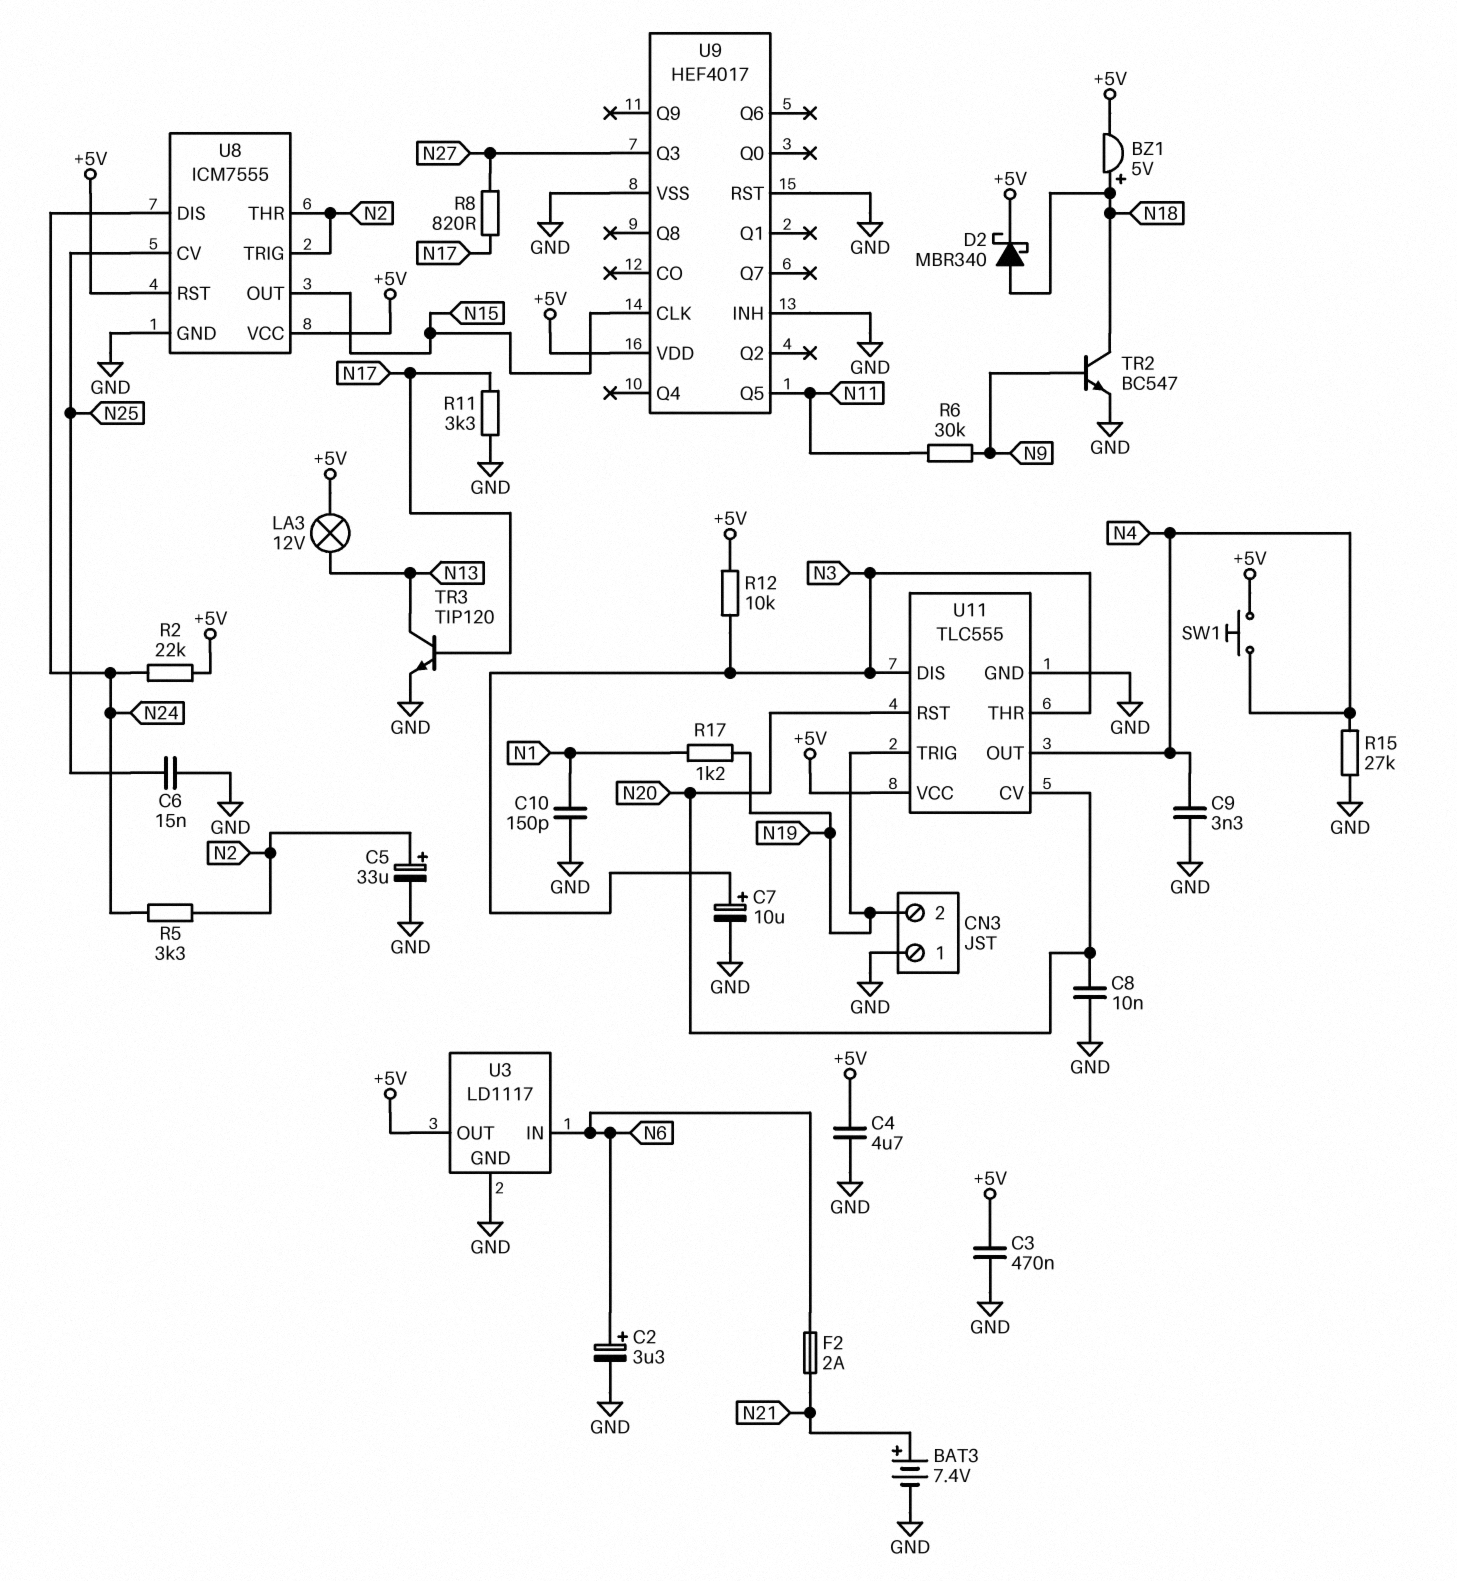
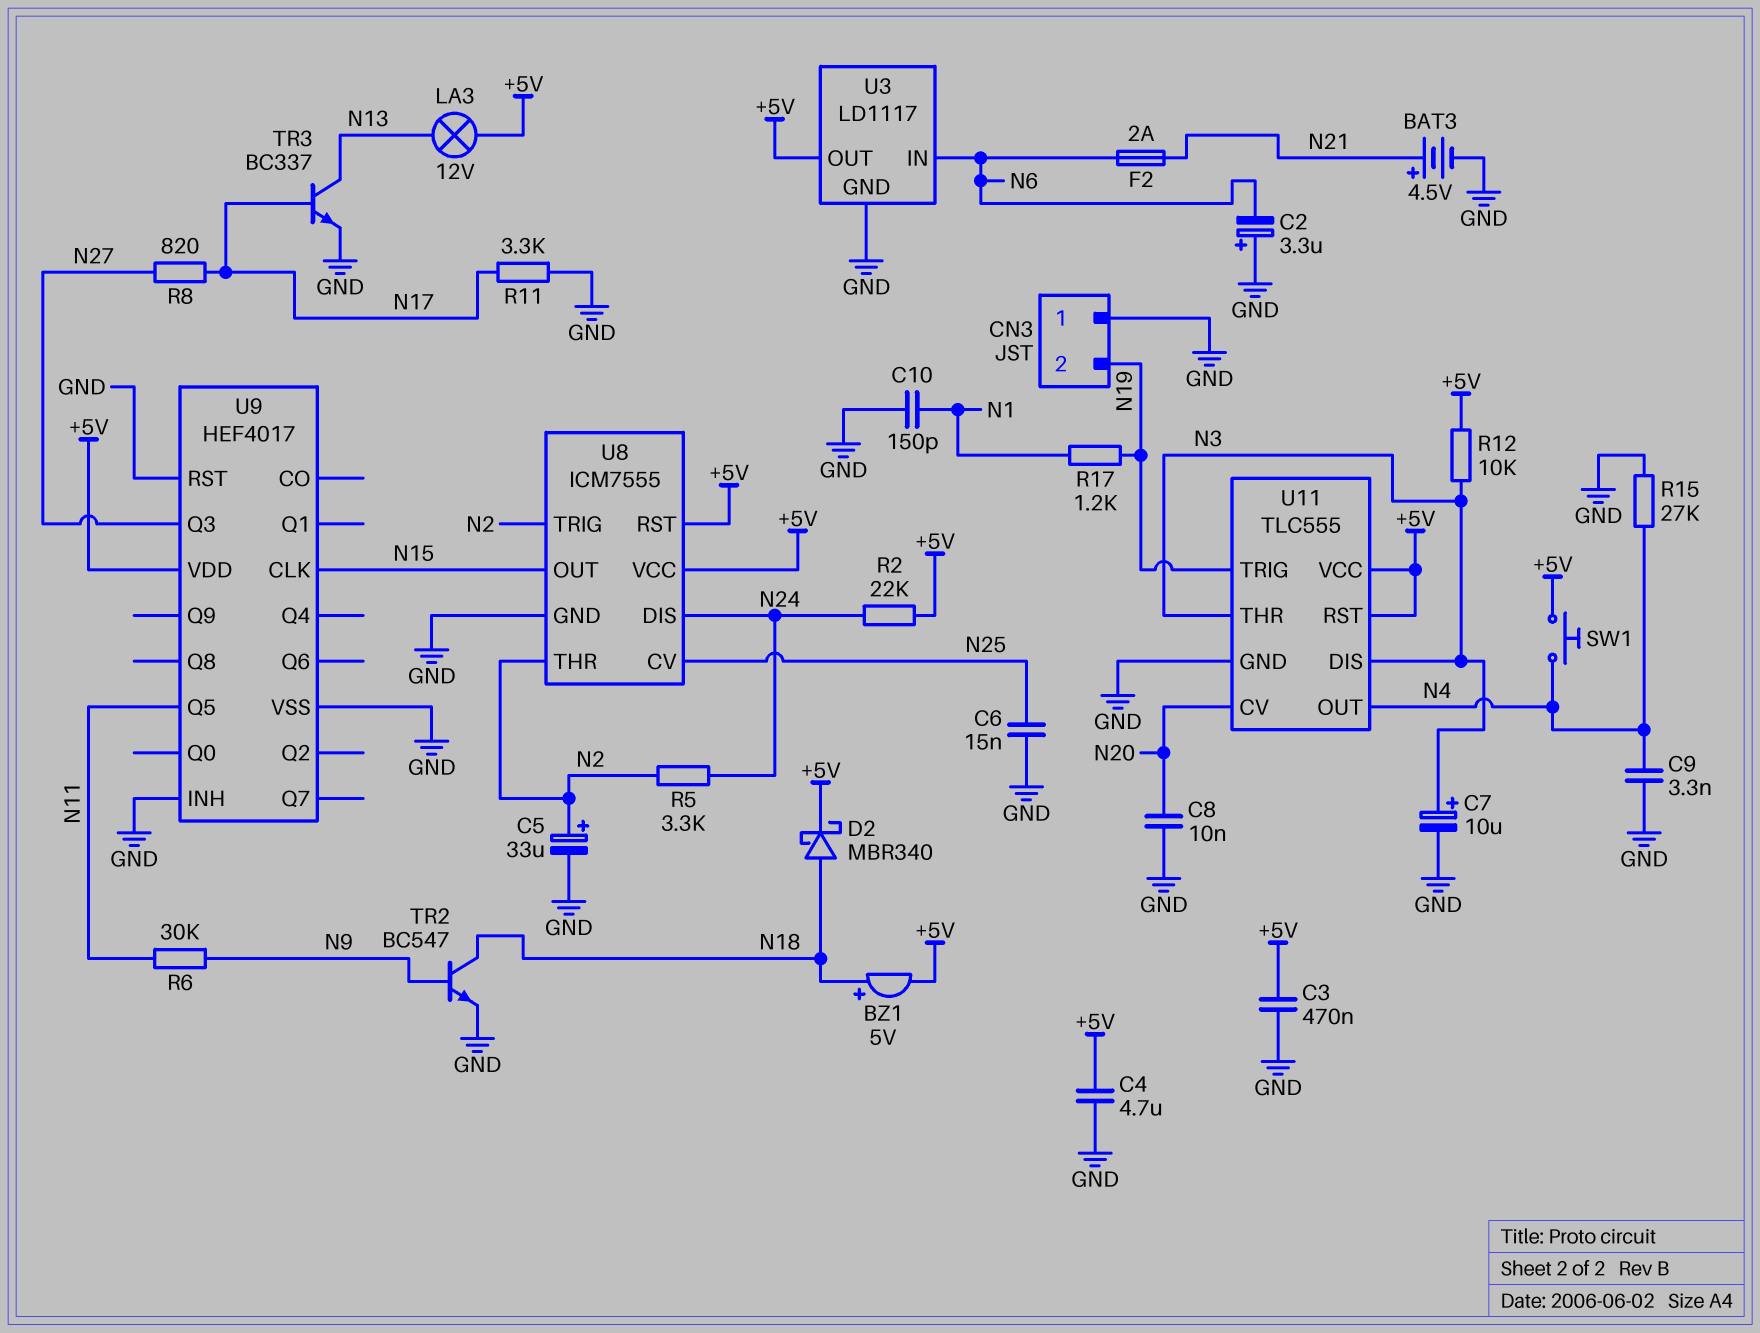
BAT3: 7.4V (plus N21, minus GND) -> 4.5V (plus N21, minus GND)
C2: 3.3uF (plus N6, minus GND) -> 3.3uF (plus GND, minus N6)
TR3: NPN TIP120 (B N17, C N13, E GND) -> NPN BC337 (B N17, C N13, E GND)
U11 pin RST: N20 -> +5V

